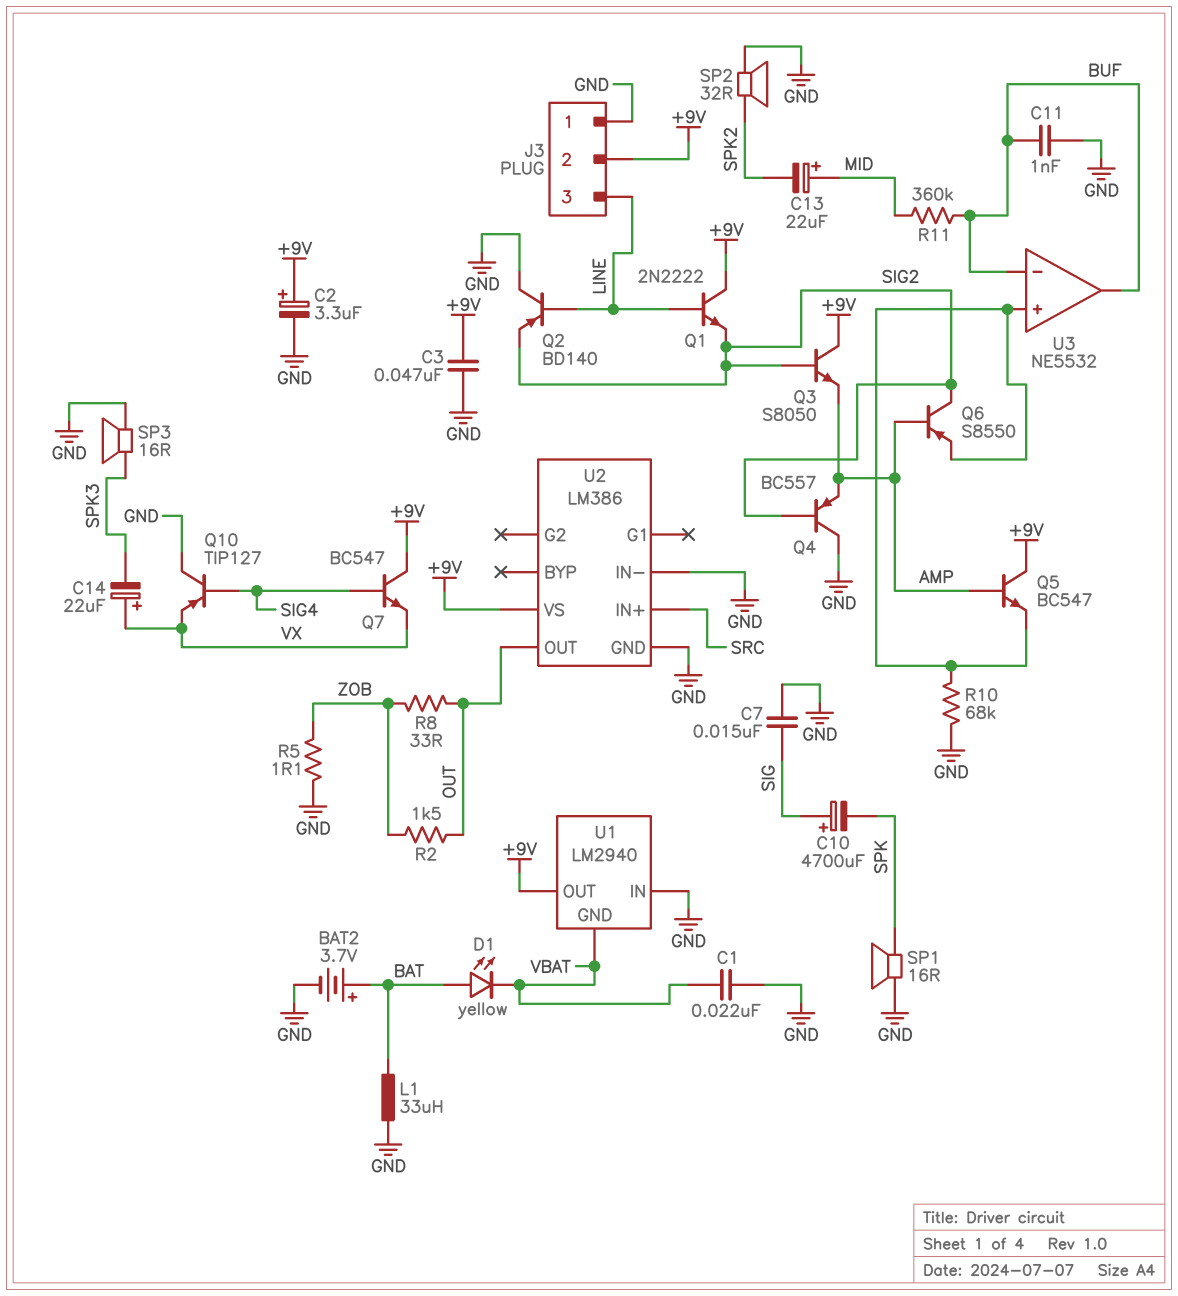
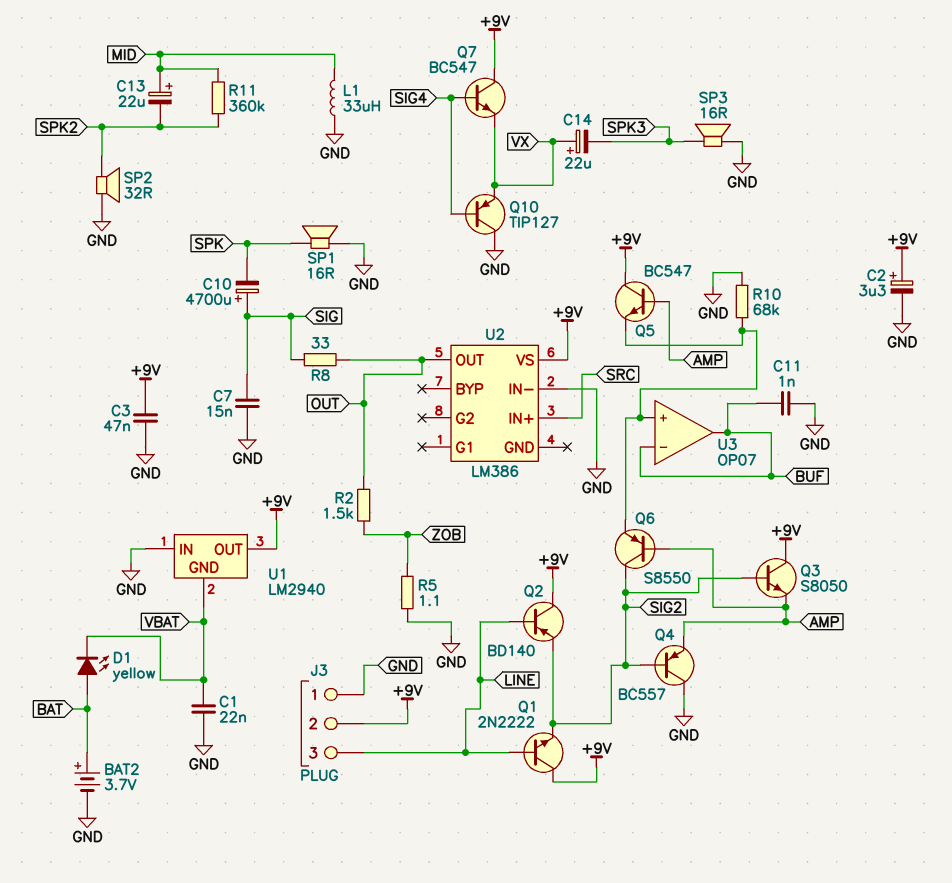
L1: 33uH (BAT, GND) -> 33uH (GND, MID)
Q2: PNP BD140 (B LINE, C GND, E SIG2) -> PNP BD140 (B LINE, C +9V, E SIG2)
R8: 33 (OUT, ZOB) -> 33 (OUT, SIG)
R11: 360k (BUF, MID) -> 360k (MID, SPK2)
U2 pin GND: GND -> none
U3: NE5532 -> OP07

